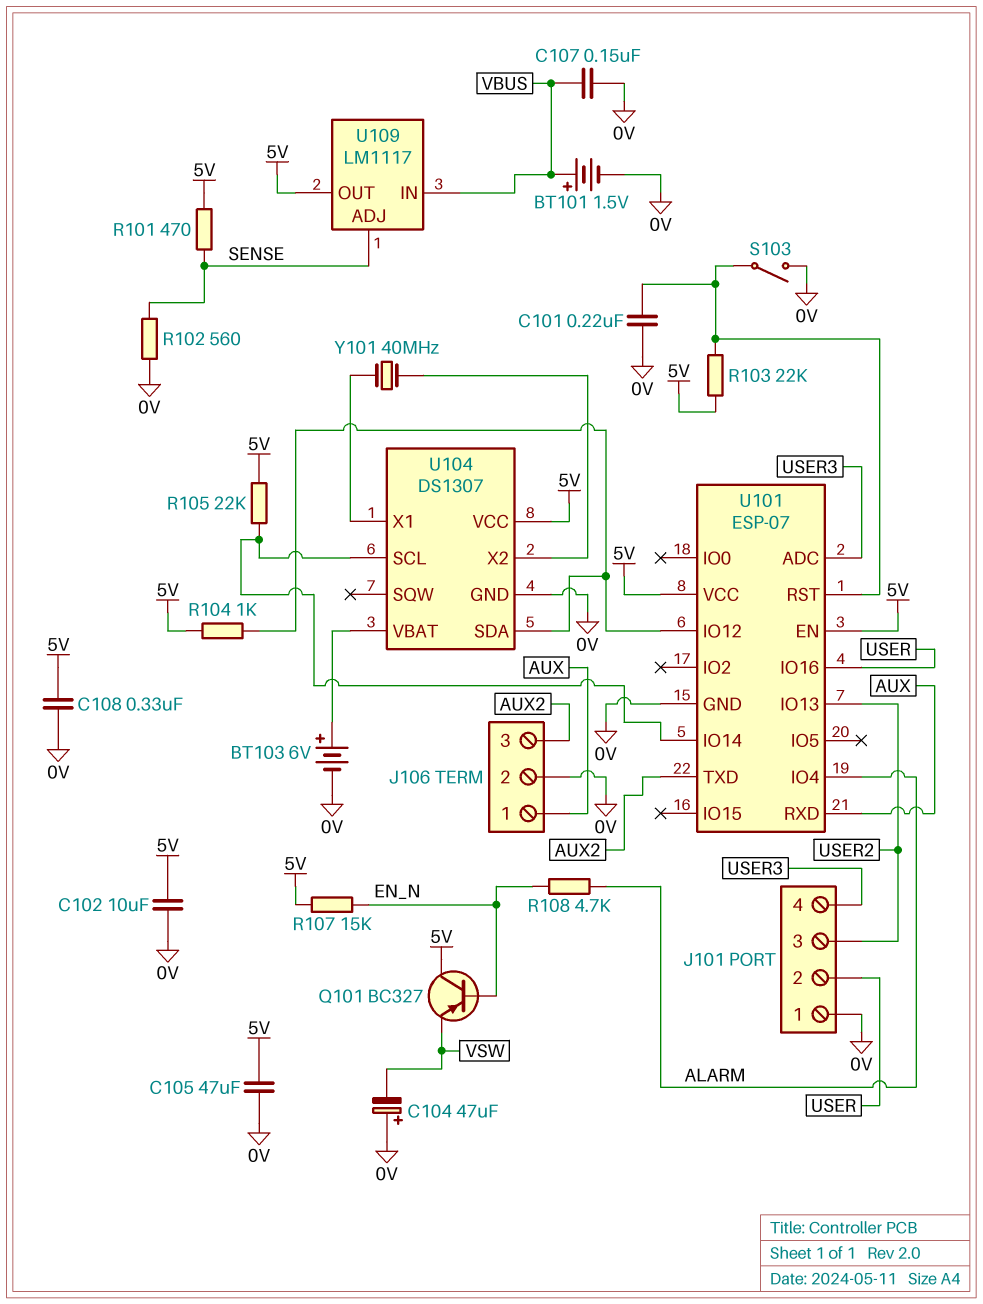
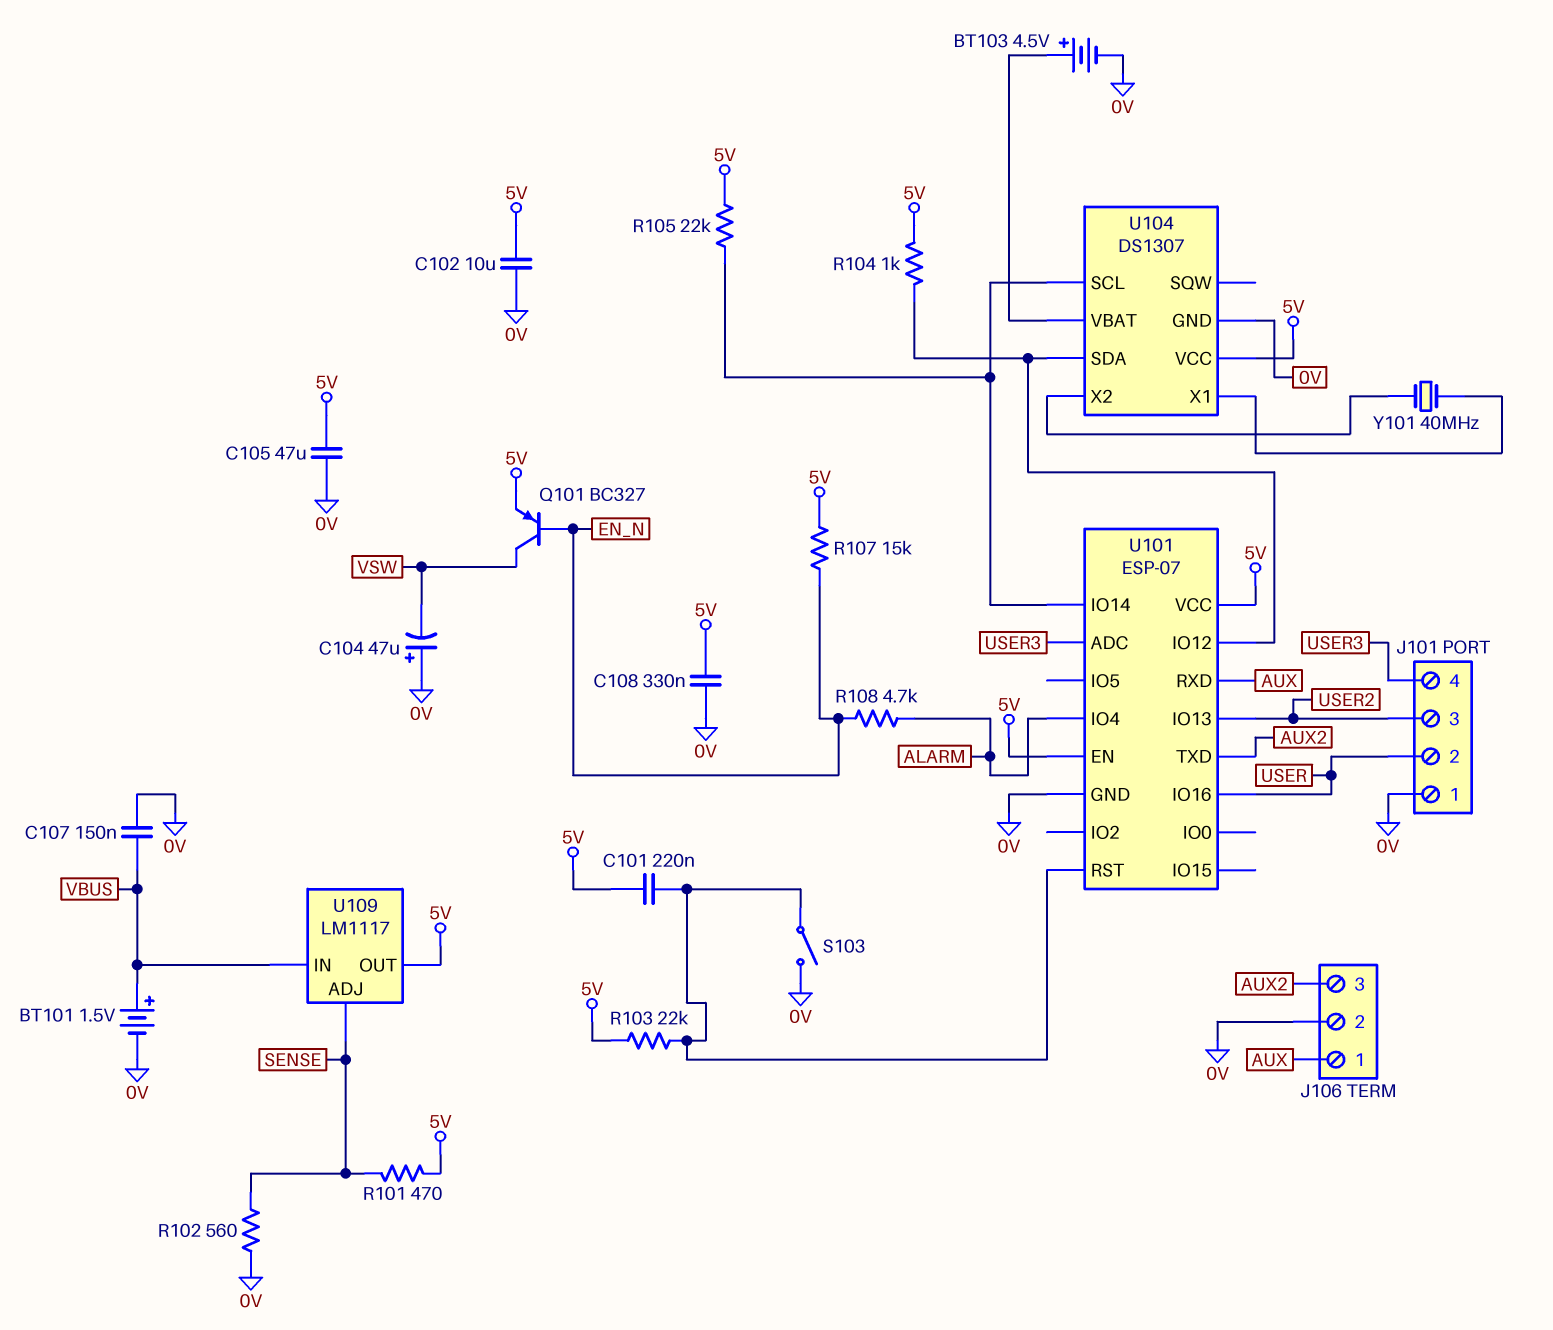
BT103: 6V (plus U104/VBAT, minus 0V) -> 4.5V (plus U104/VBAT, minus 0V)
C101: 220nF (0V, U101/RST) -> 220nF (5V, U101/RST)
Q101: PNP BC327 (B EN_N, C 5V, E VSW) -> PNP BC327 (B EN_N, C VSW, E 5V)

